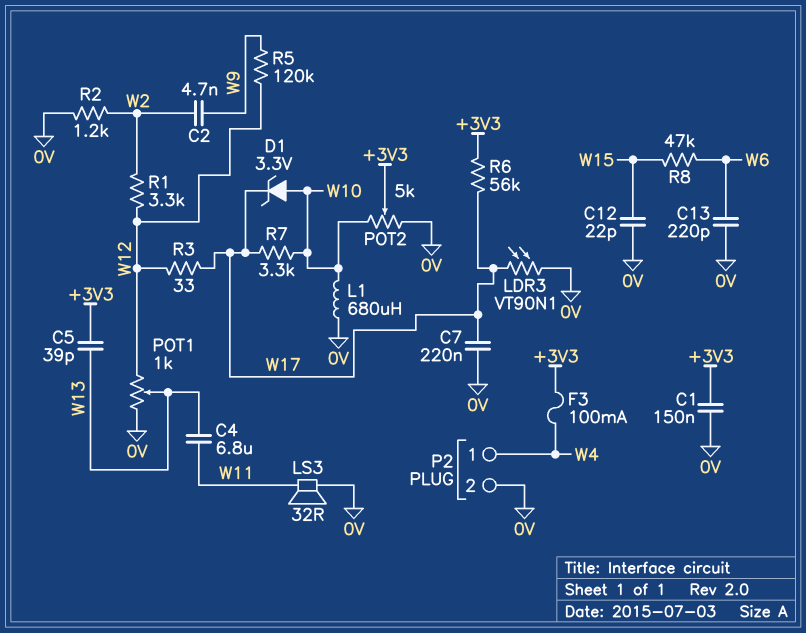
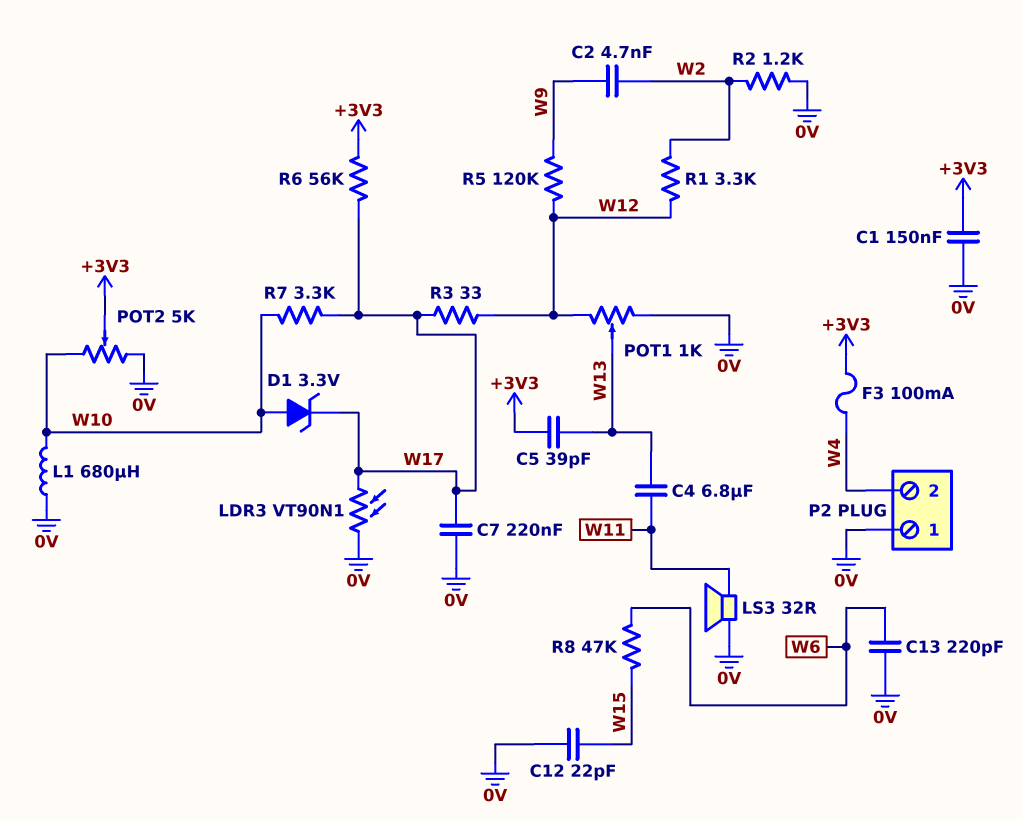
P2 pin 1: W4 -> 0V
P2 pin 2: 0V -> W4

